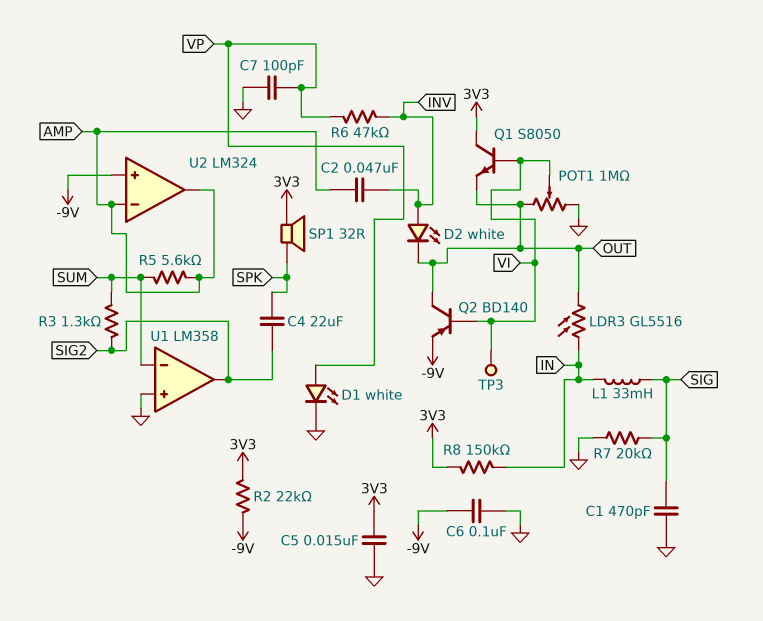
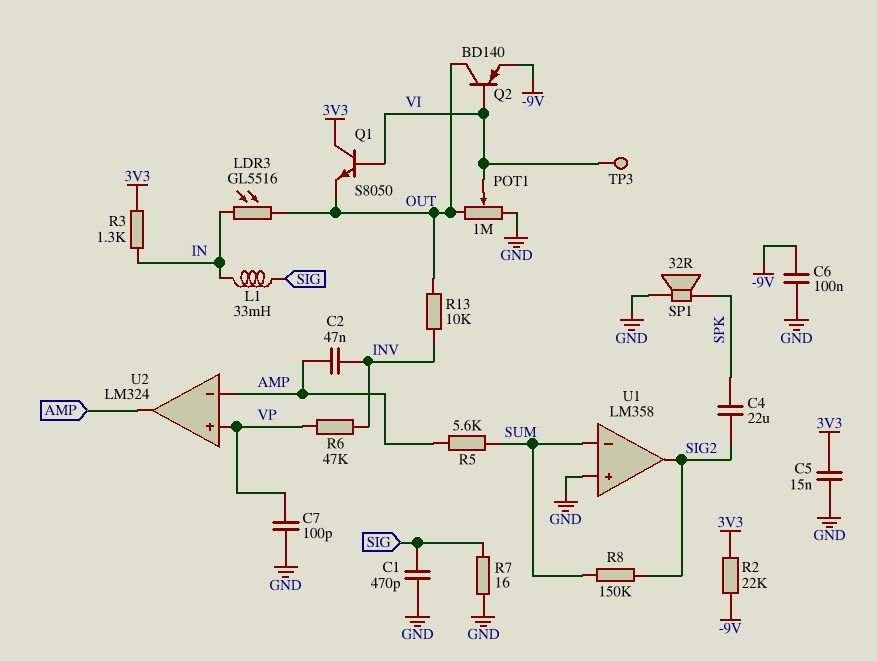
D1: LED white (A VP, K GND) -> none
D2: LED white (A INV, K OUT) -> none
R3: 1.3k (SIG2, SUM) -> 1.3k (3V3, IN)
R7: 20k (GND, SIG) -> 16 (GND, SIG)
R8: 150k (3V3, IN) -> 150k (SIG2, SUM)
R13: none -> 10k (INV, OUT)
SP1: speaker 32R (3V3, SPK) -> speaker 32R (GND, SPK)
U2 pin in+: -9V -> VP

